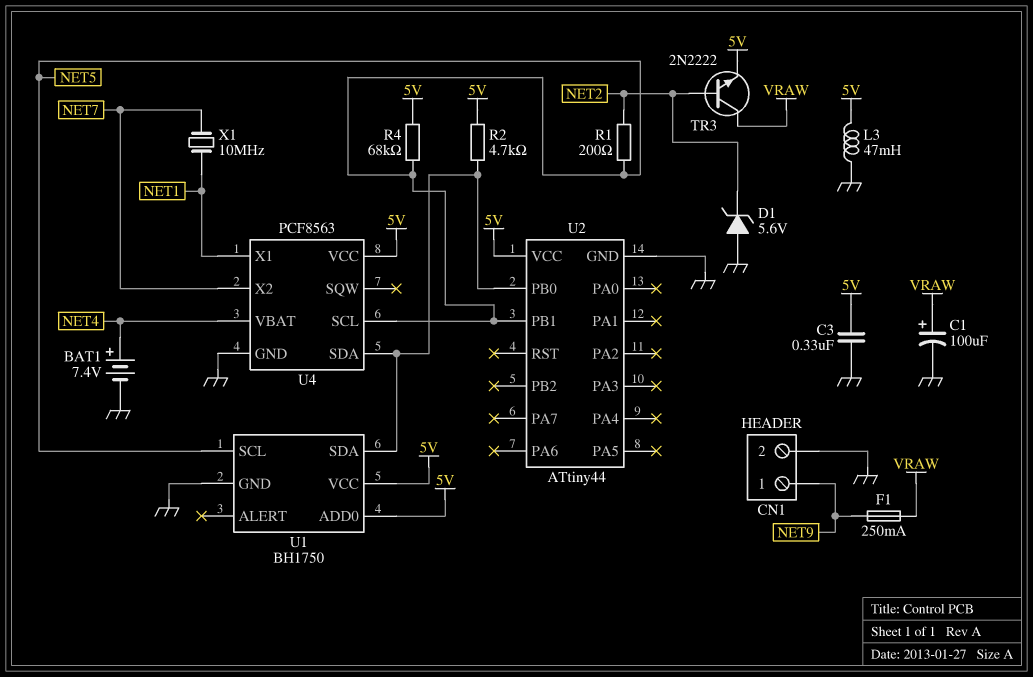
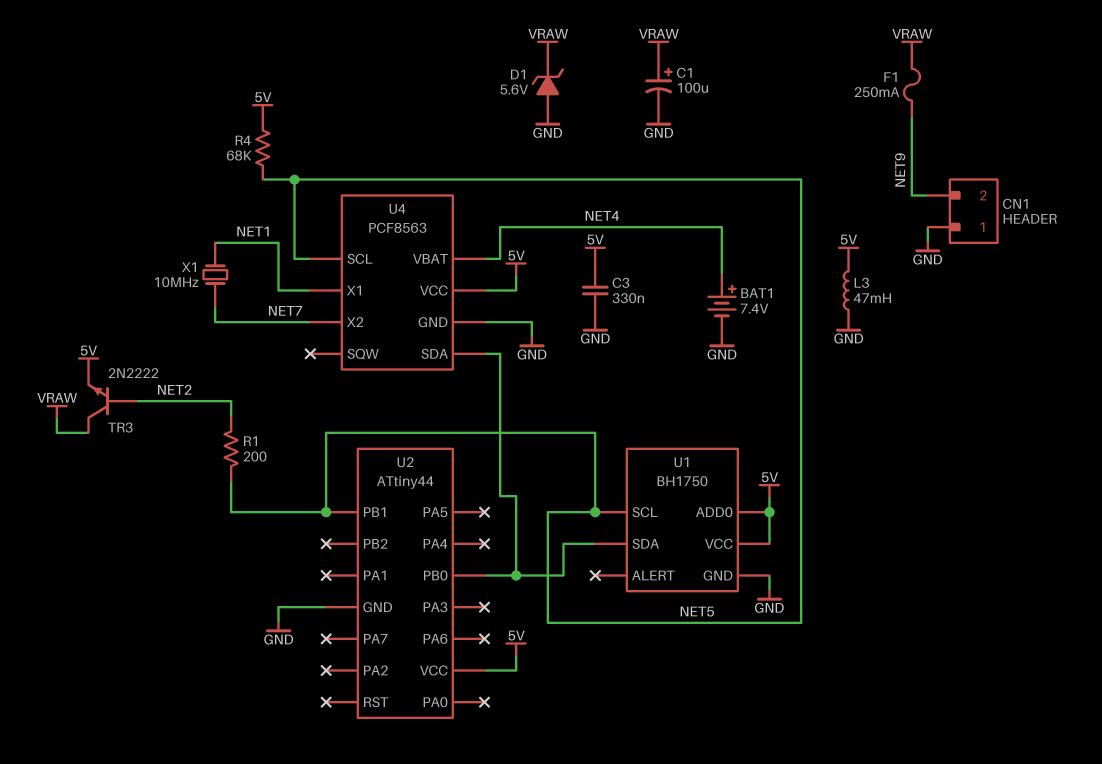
CN1 pin 1: NET9 -> GND
CN1 pin 2: GND -> NET9
D1: zener 5.6V (A GND, K NET2) -> zener 5.6V (A GND, K VRAW)
R2: 4.7k (5V, U1/SDA) -> none

